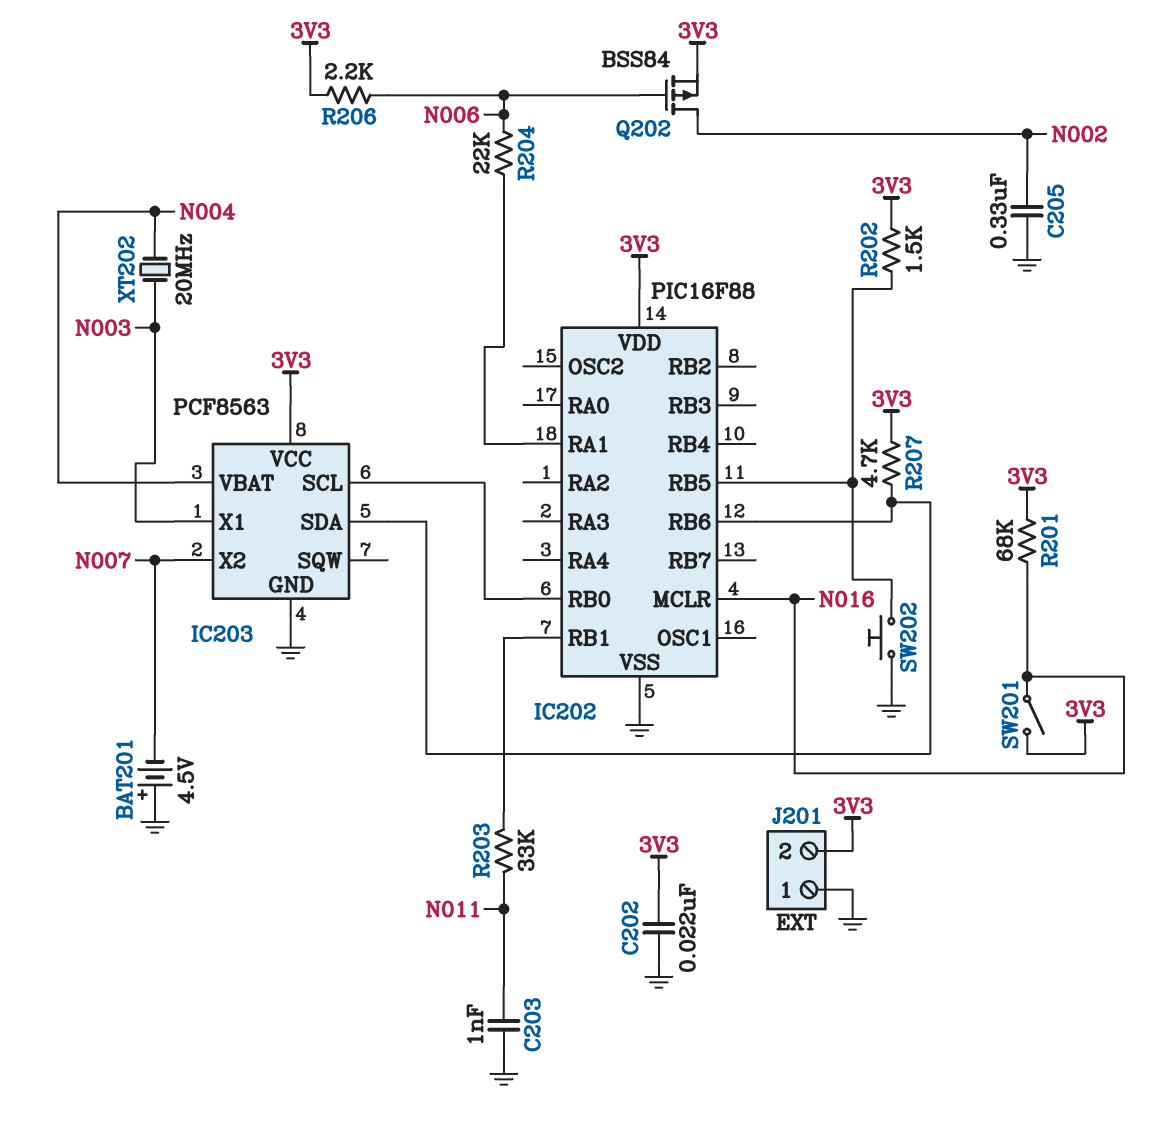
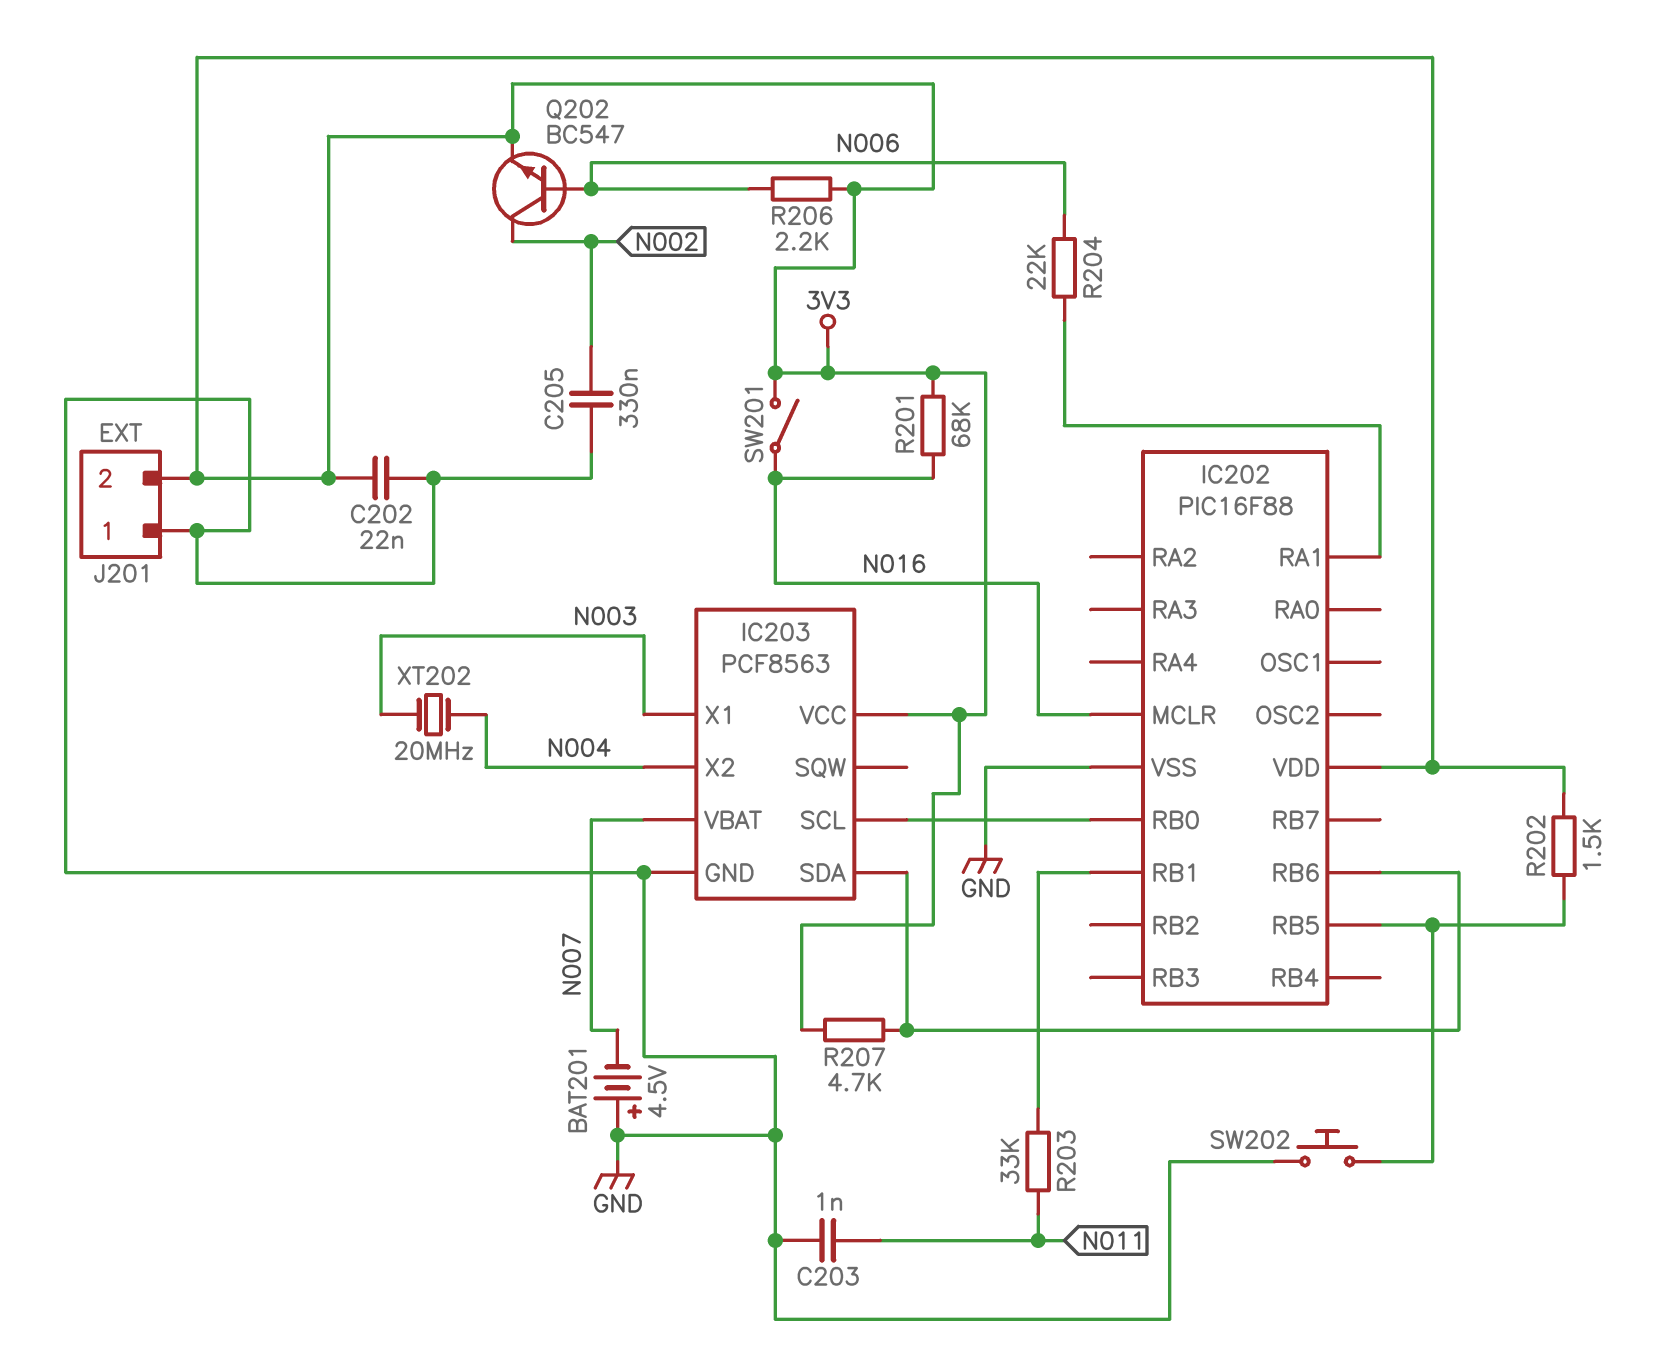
IC203 pin VBAT: N004 -> N007
IC203 pin X2: N007 -> N004
Q202: PMOS BSS84 (G N006, D N002, S 3V3) -> NPN BC547 (B N006, C N002, E 3V3)

